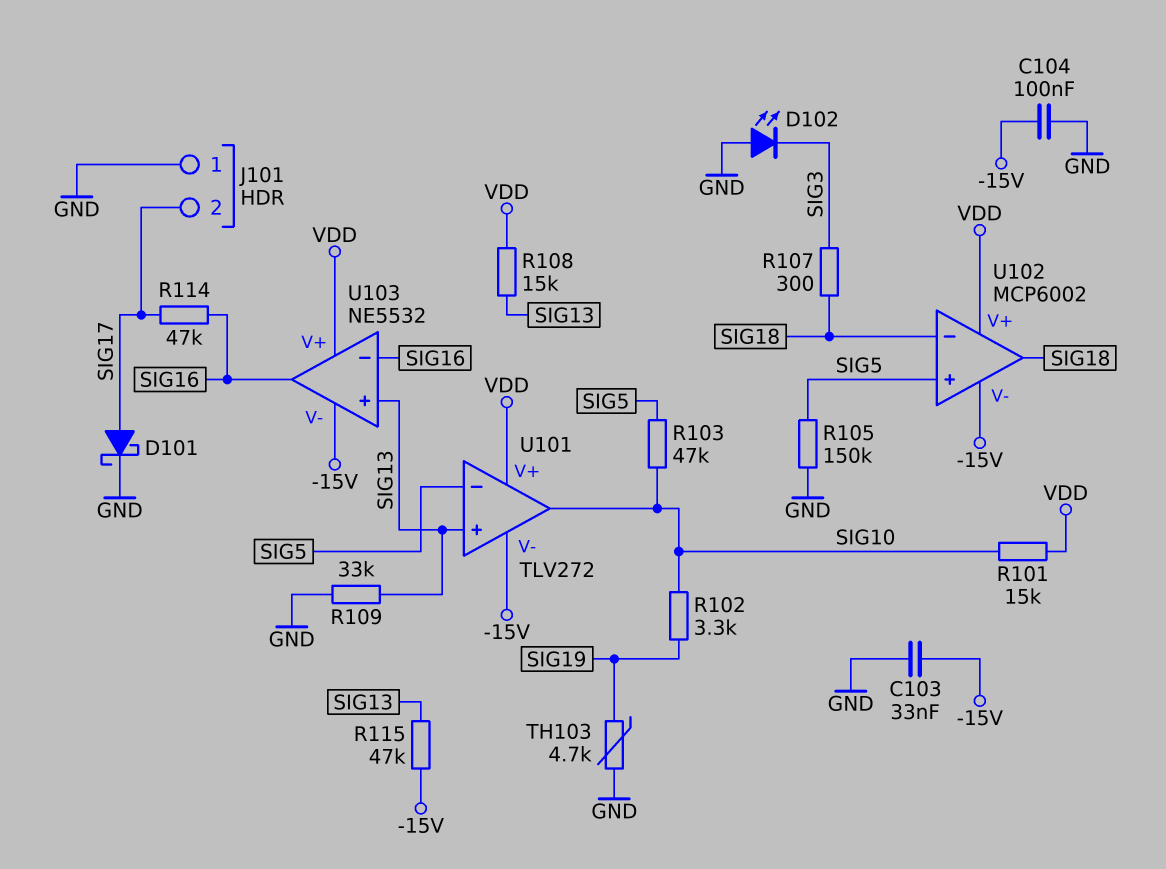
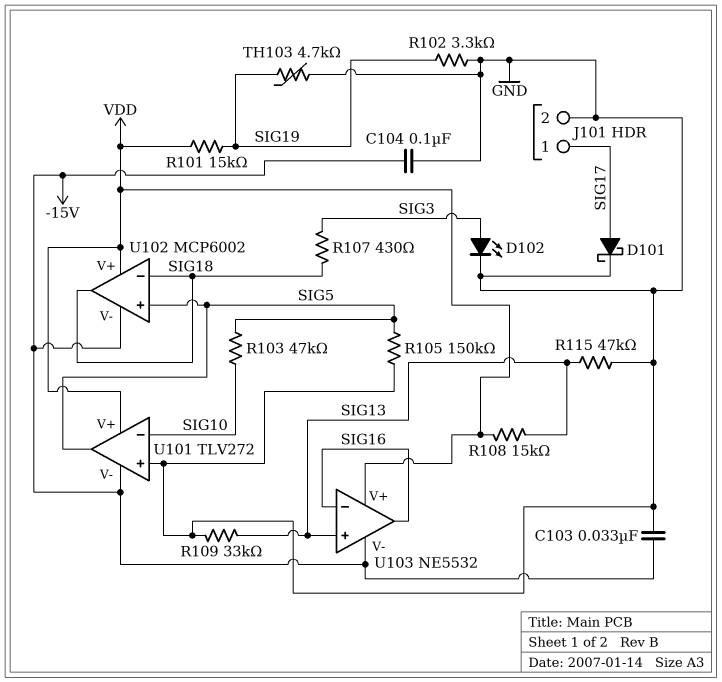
D102: LED (A GND, K SIG3) -> LED (A SIG3, K GND)
J101 pin 1: GND -> SIG17
J101 pin 2: SIG17 -> GND
R101: 15k (SIG10, VDD) -> 15k (SIG19, VDD)
R102: 3.3k (SIG10, SIG19) -> 3.3k (GND, SIG19)
R107: 300 (SIG3, SIG18) -> 430 (SIG3, SIG18)
R114: 47k (SIG16, SIG17) -> none
R115: 47k (-15V, SIG13) -> 47k (GND, SIG13)
U101 pin in+: SIG13 -> GND
U101 pin in-: SIG5 -> SIG10
U101 pin out: SIG10 -> SIG5

